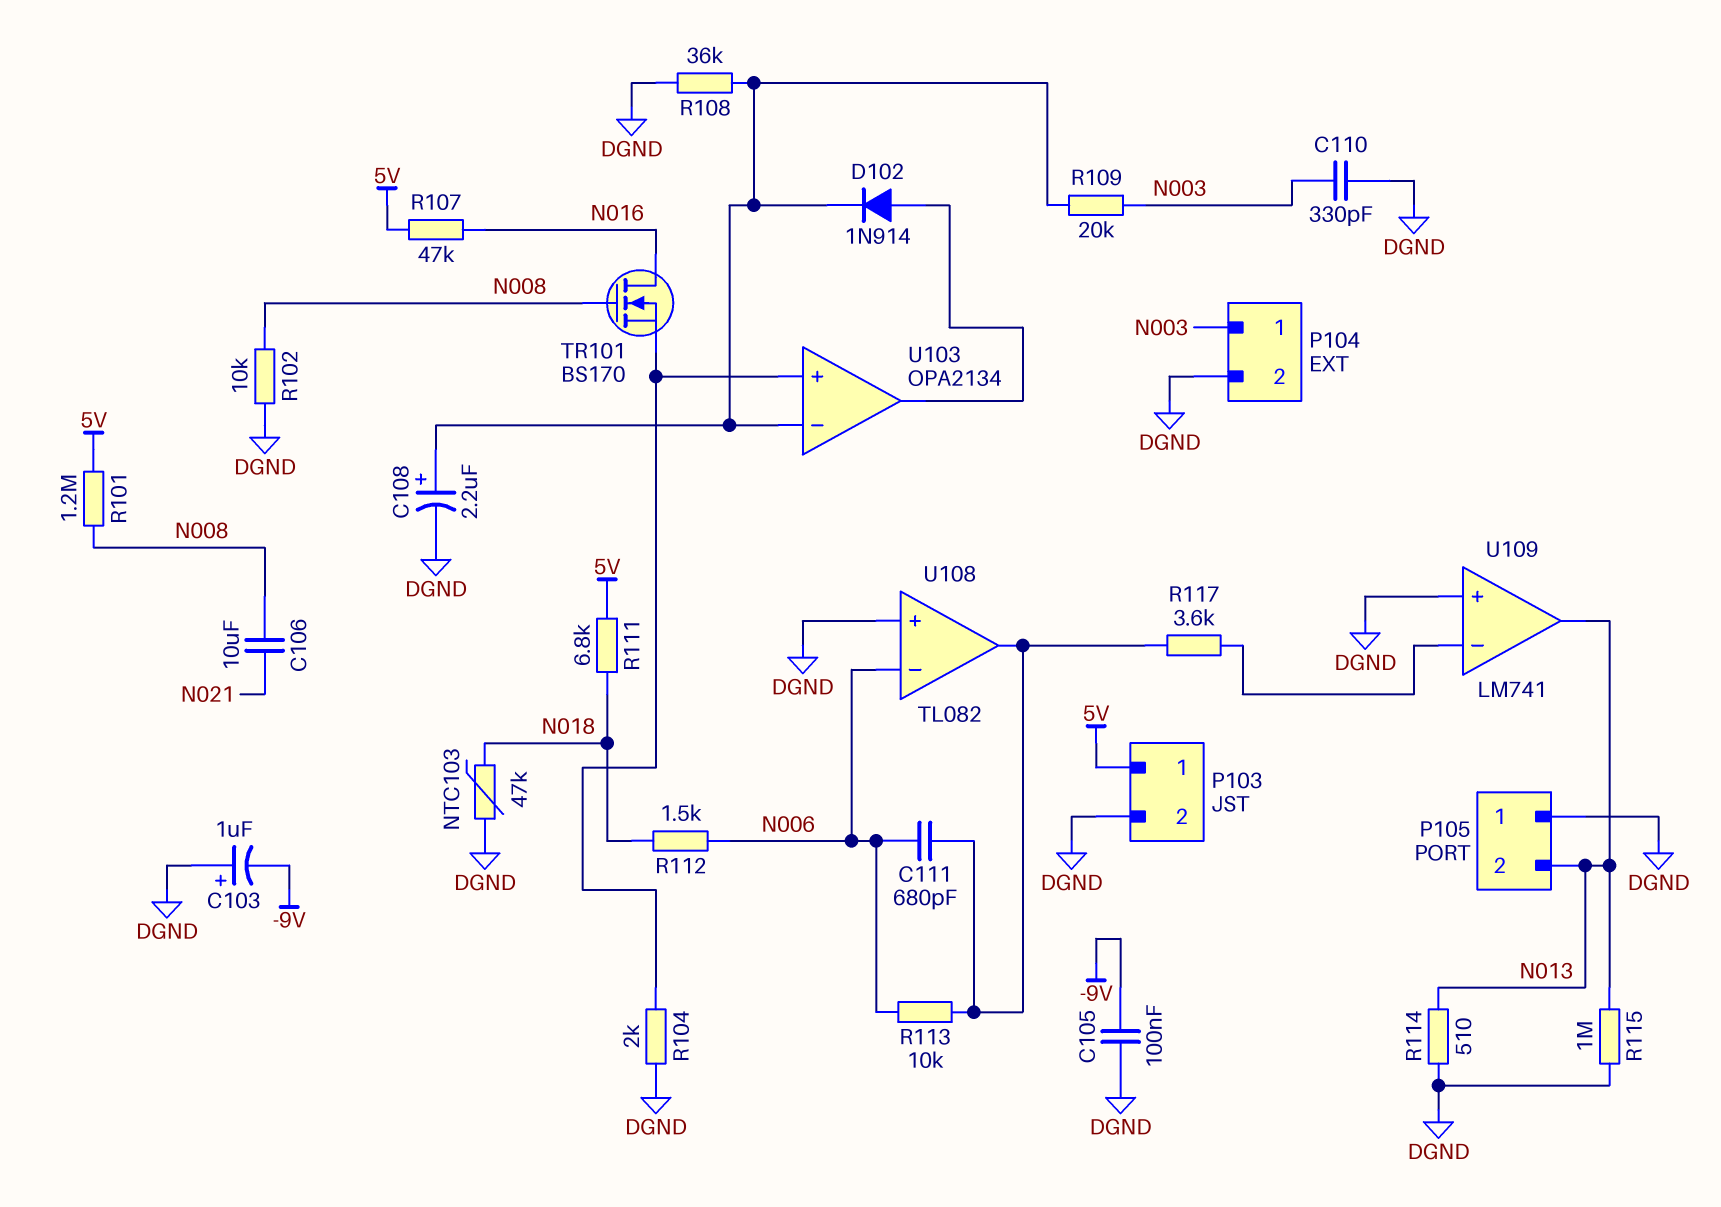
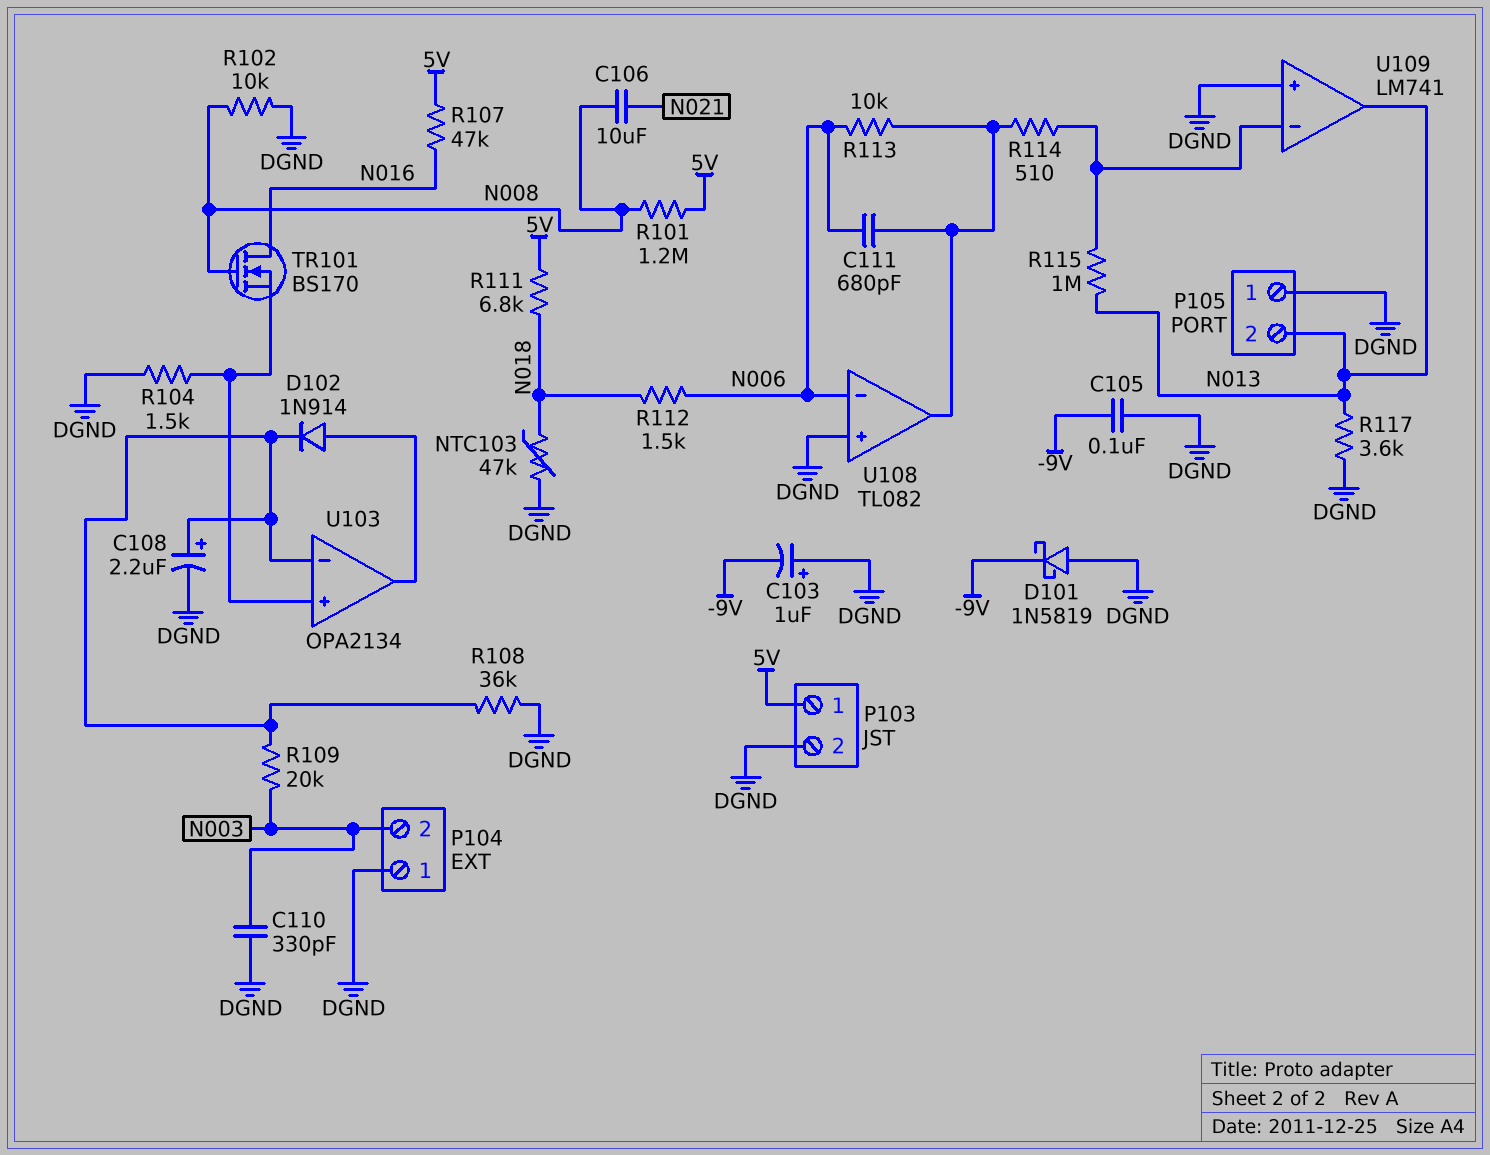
D101: none -> schottky 1N5819 (A DGND, K -9V)
P104 pin 1: N003 -> DGND
P104 pin 2: DGND -> N003
R104: 2k (DGND, U103/in+) -> 1.5k (DGND, U103/in+)
R114: 510 (DGND, N013) -> 510 (U108/out, U109/in-)
R115: 1M (DGND, N013) -> 1M (N013, U109/in-)
R117: 3.6k (U108/out, U109/in-) -> 3.6k (DGND, N013)

